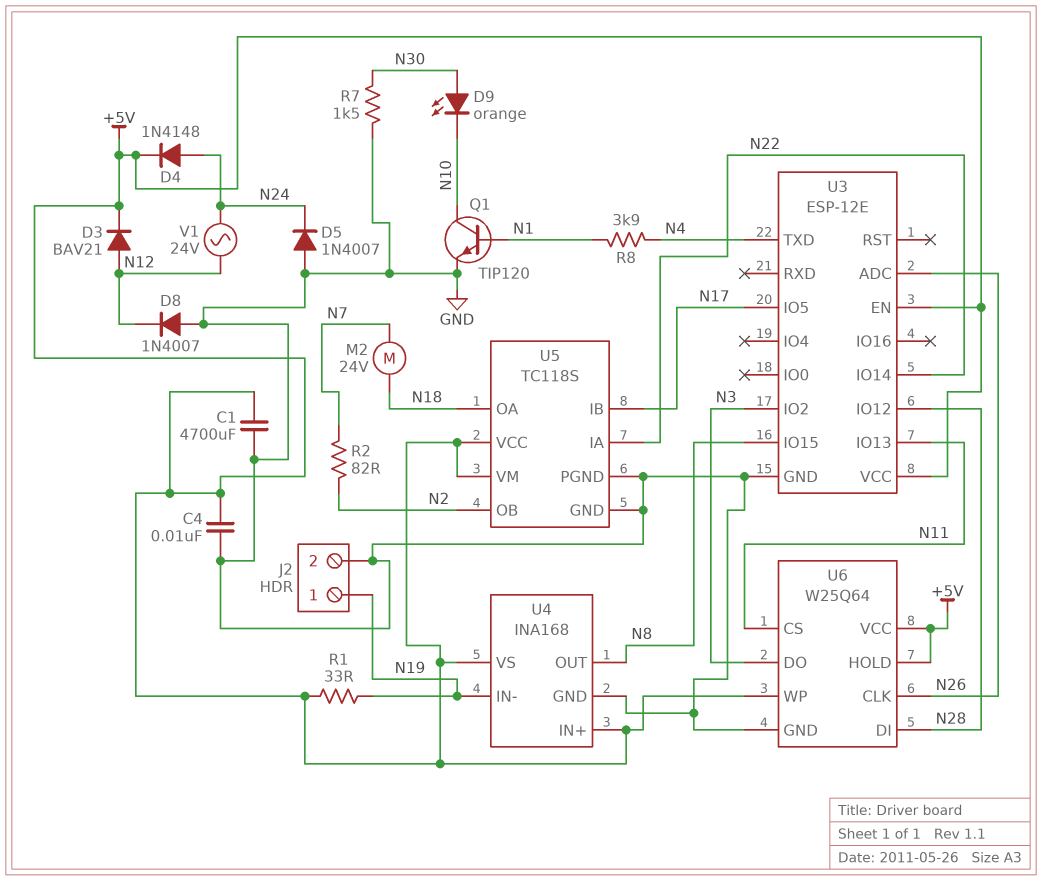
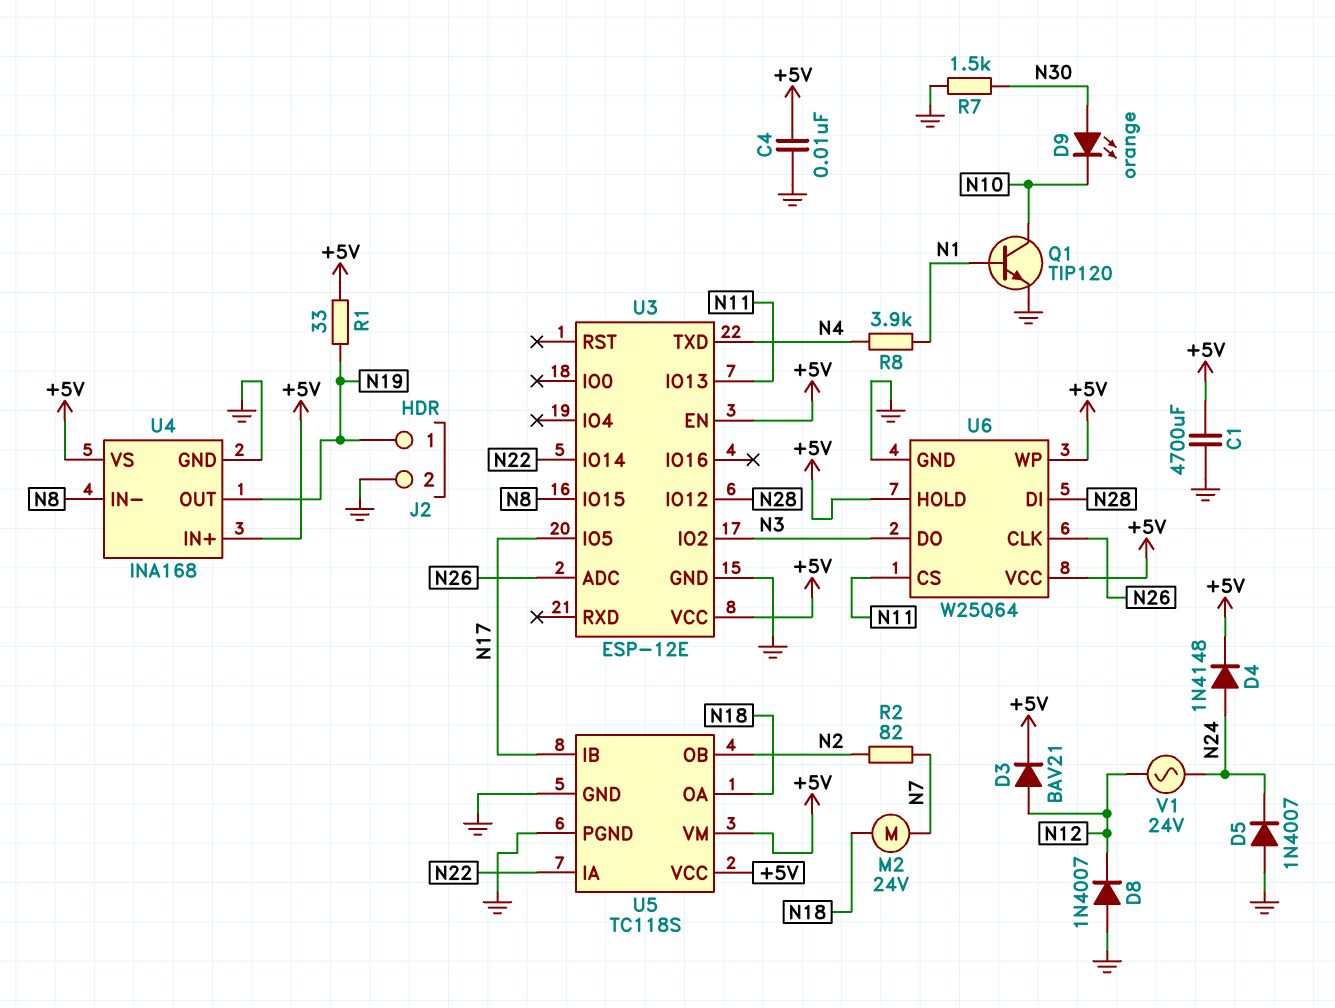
U4 pin IN-: N19 -> N8
U4 pin OUT: N8 -> N19

